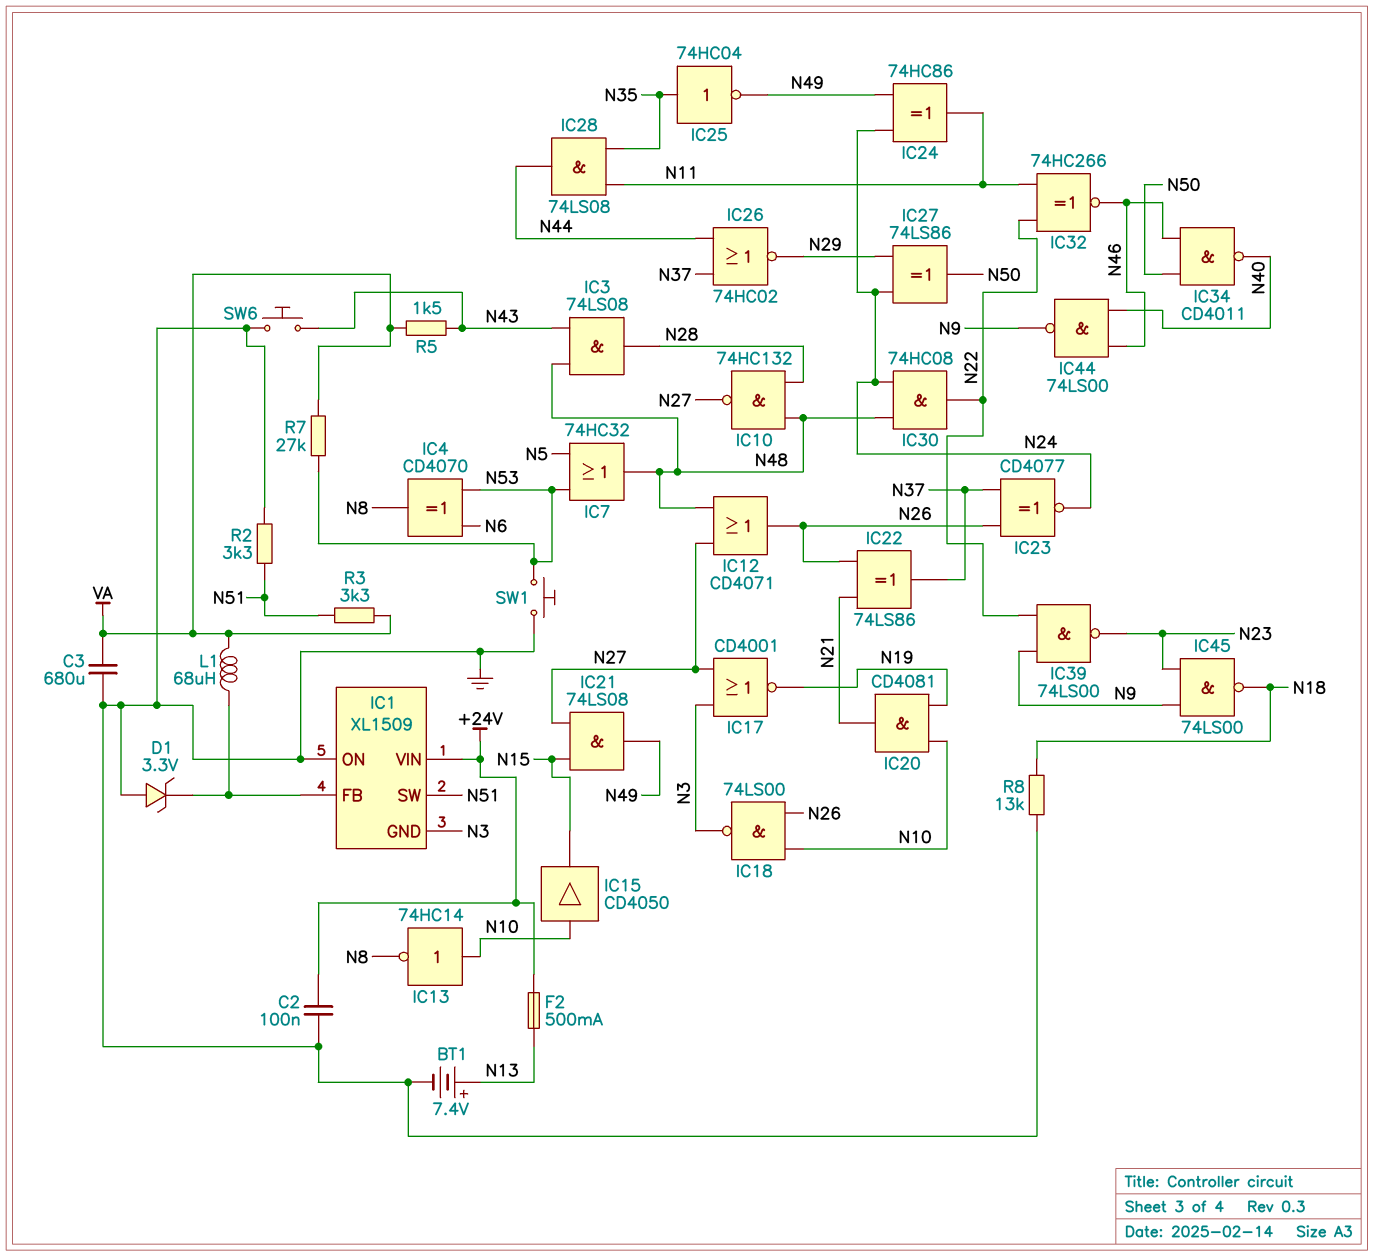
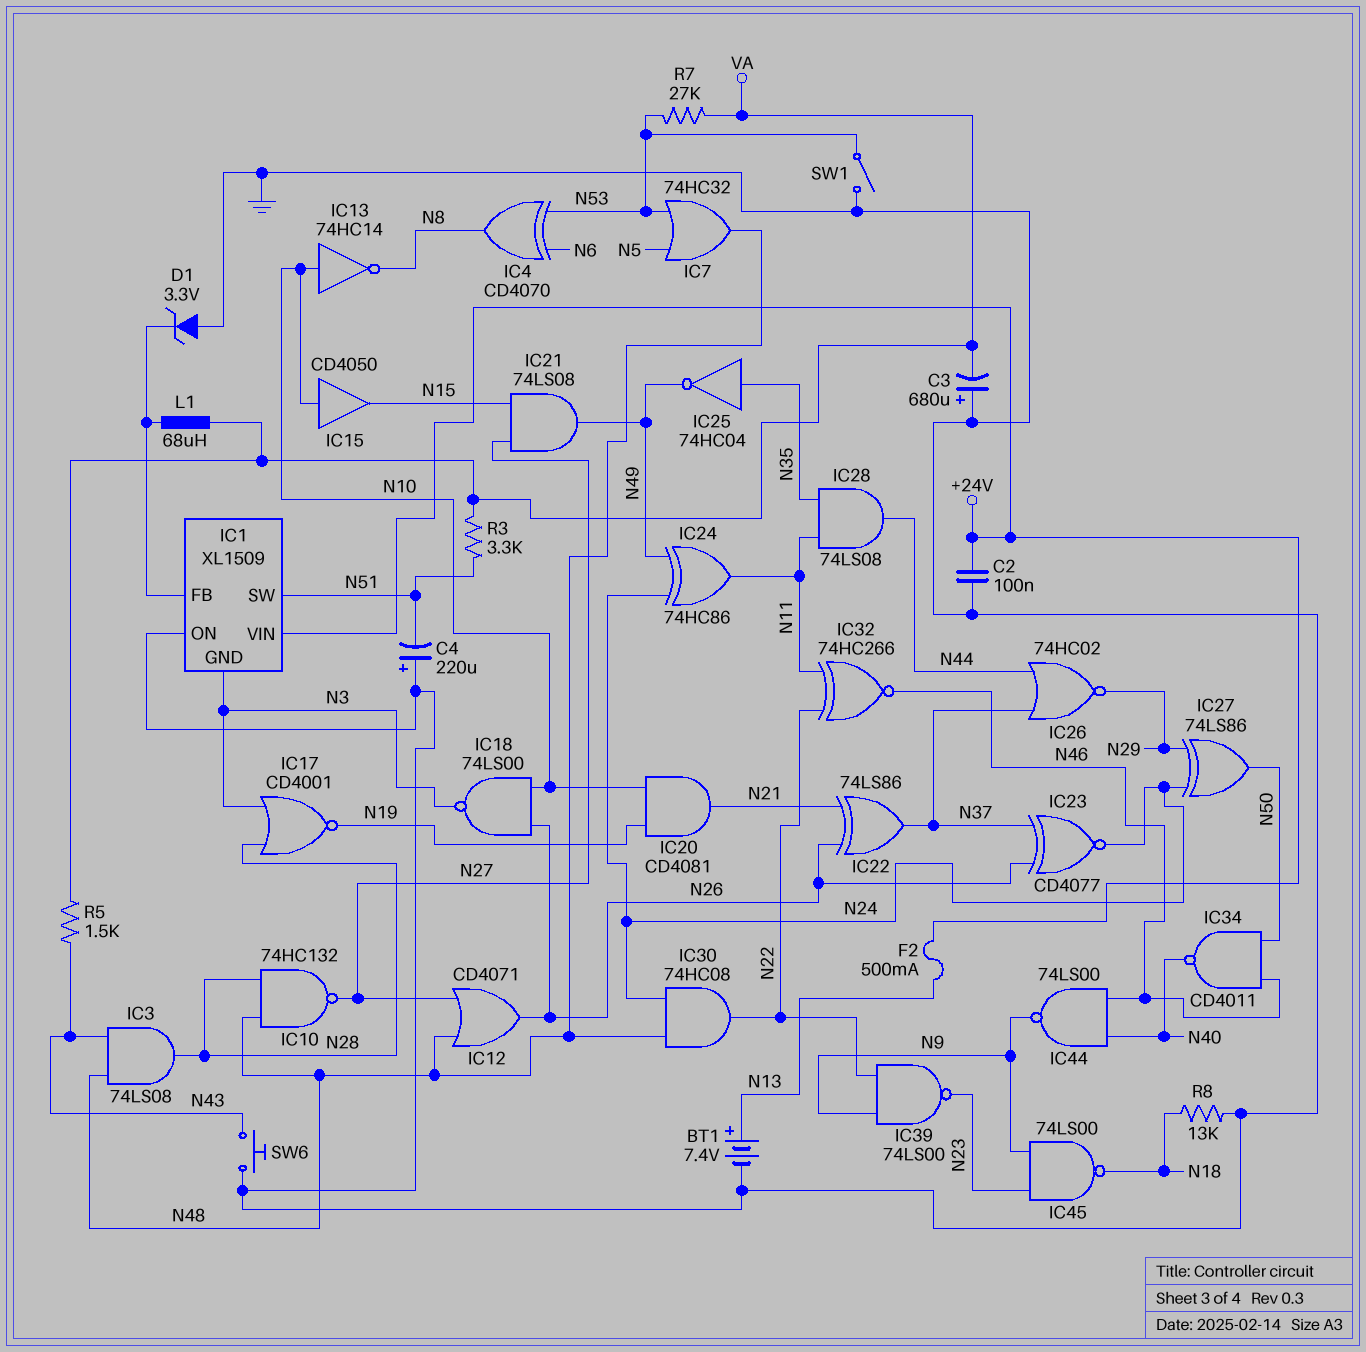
C3: 680uF (GND, VA) -> 680uF (plus GND, minus VA)
C4: none -> 220uF (plus GND, minus N51)
IC17: NOR CD4001 (in N3, in N27, out N19) -> NOR CD4001 (in N3, in N28, out N19)
R2: 3.3k (GND, N51) -> none
SW1: button (GND, N53) -> switch (GND, N53)

